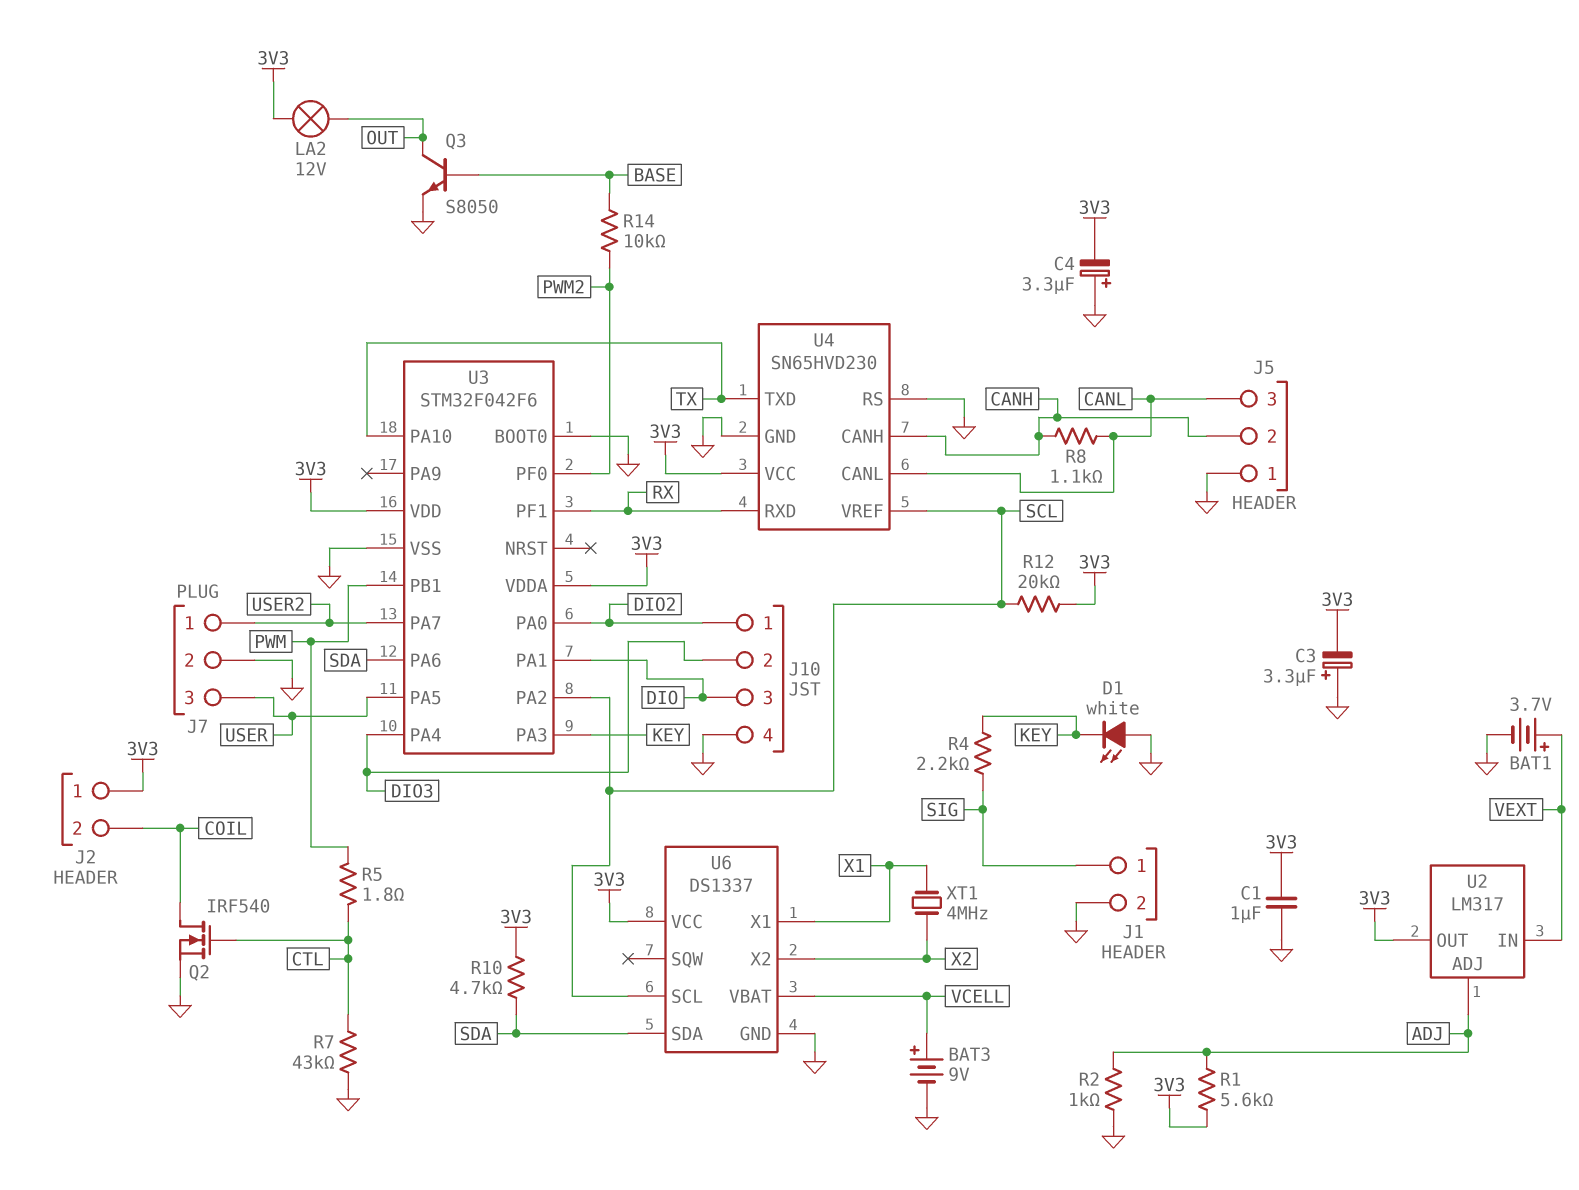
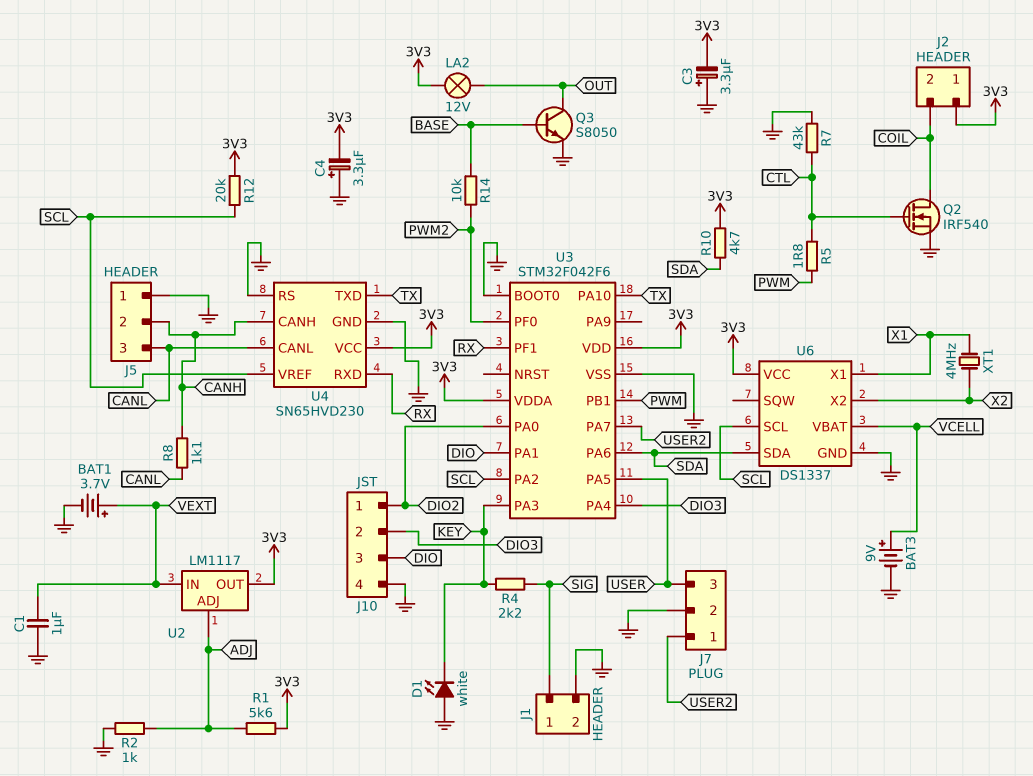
C1: 1uF (3V3, GND) -> 1uF (GND, VEXT)
U2: LM317 -> LM1117

